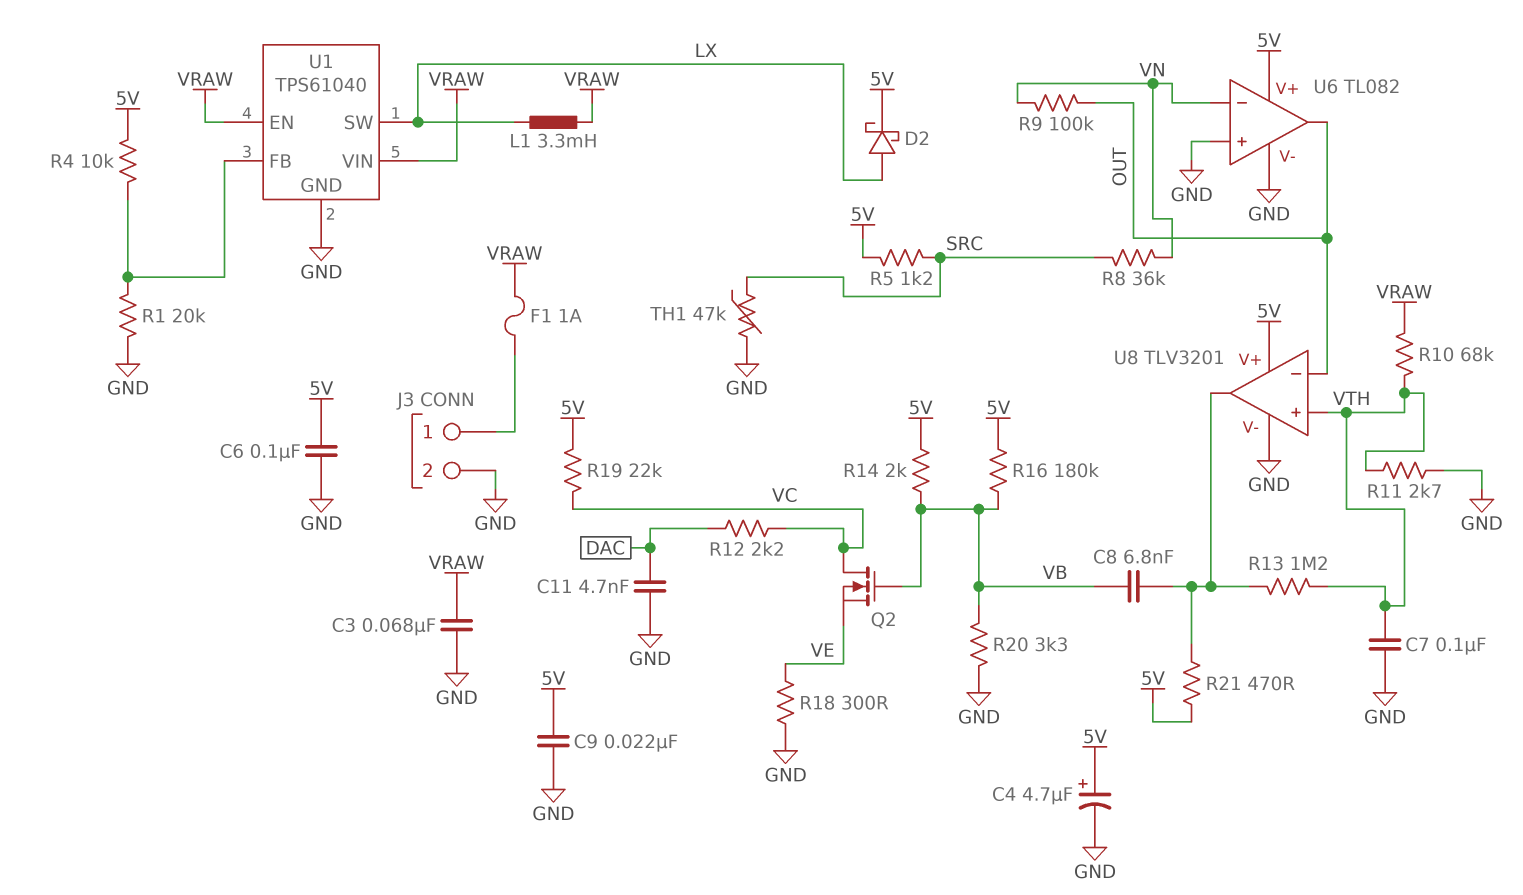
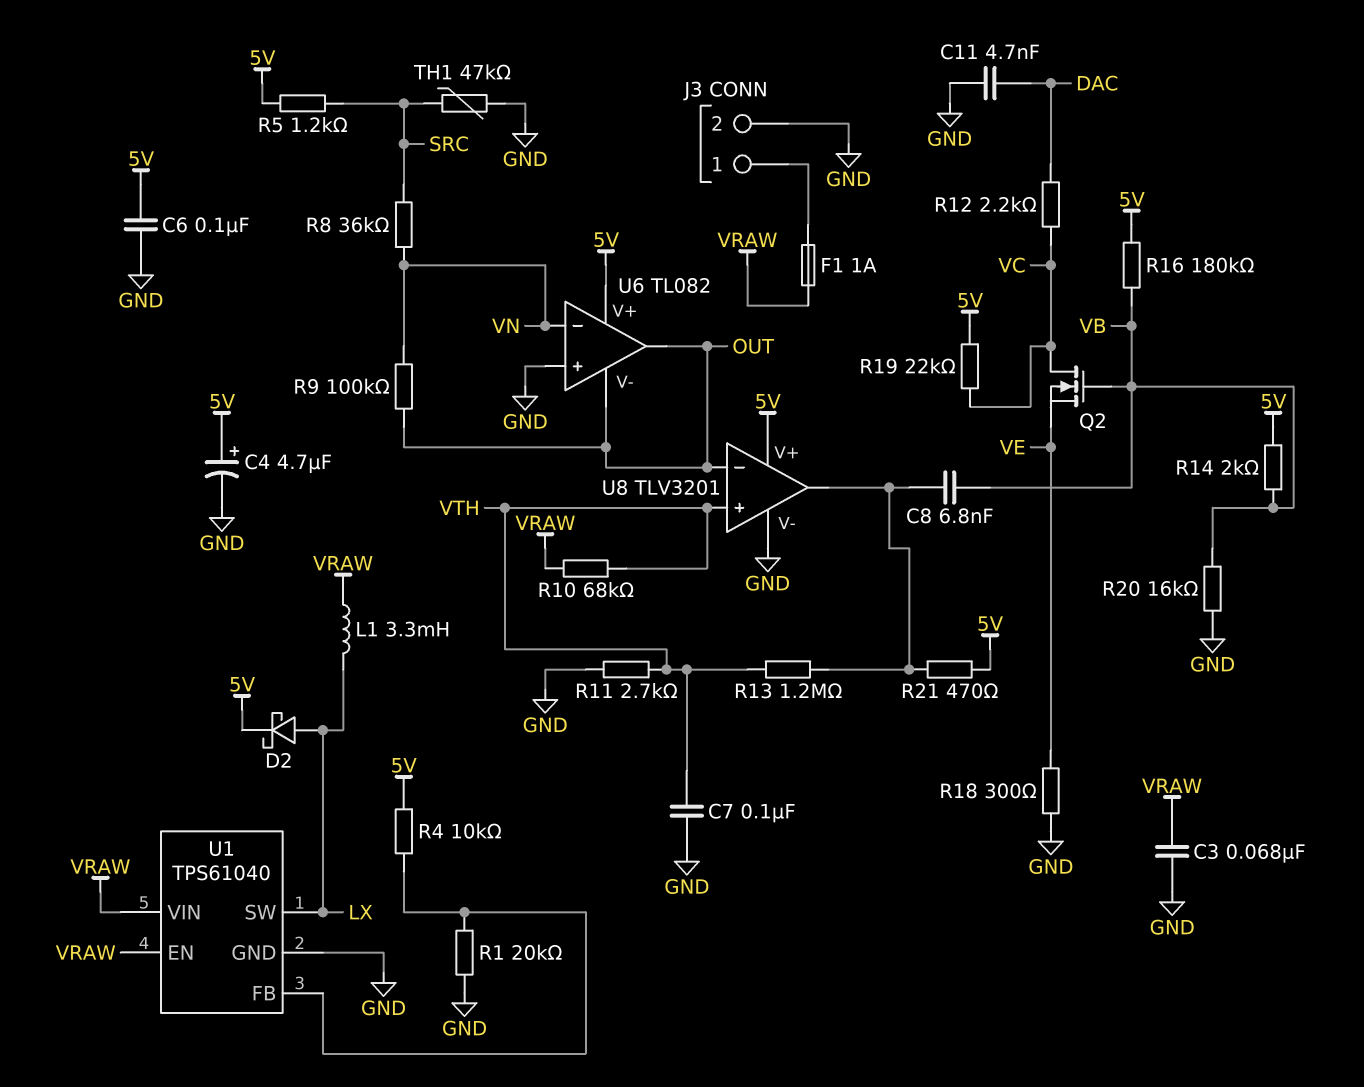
C9: 22nF (5V, GND) -> none
R20: 3.3k (GND, VB) -> 16k (GND, VB)
U6 pin V-: GND -> OUT

